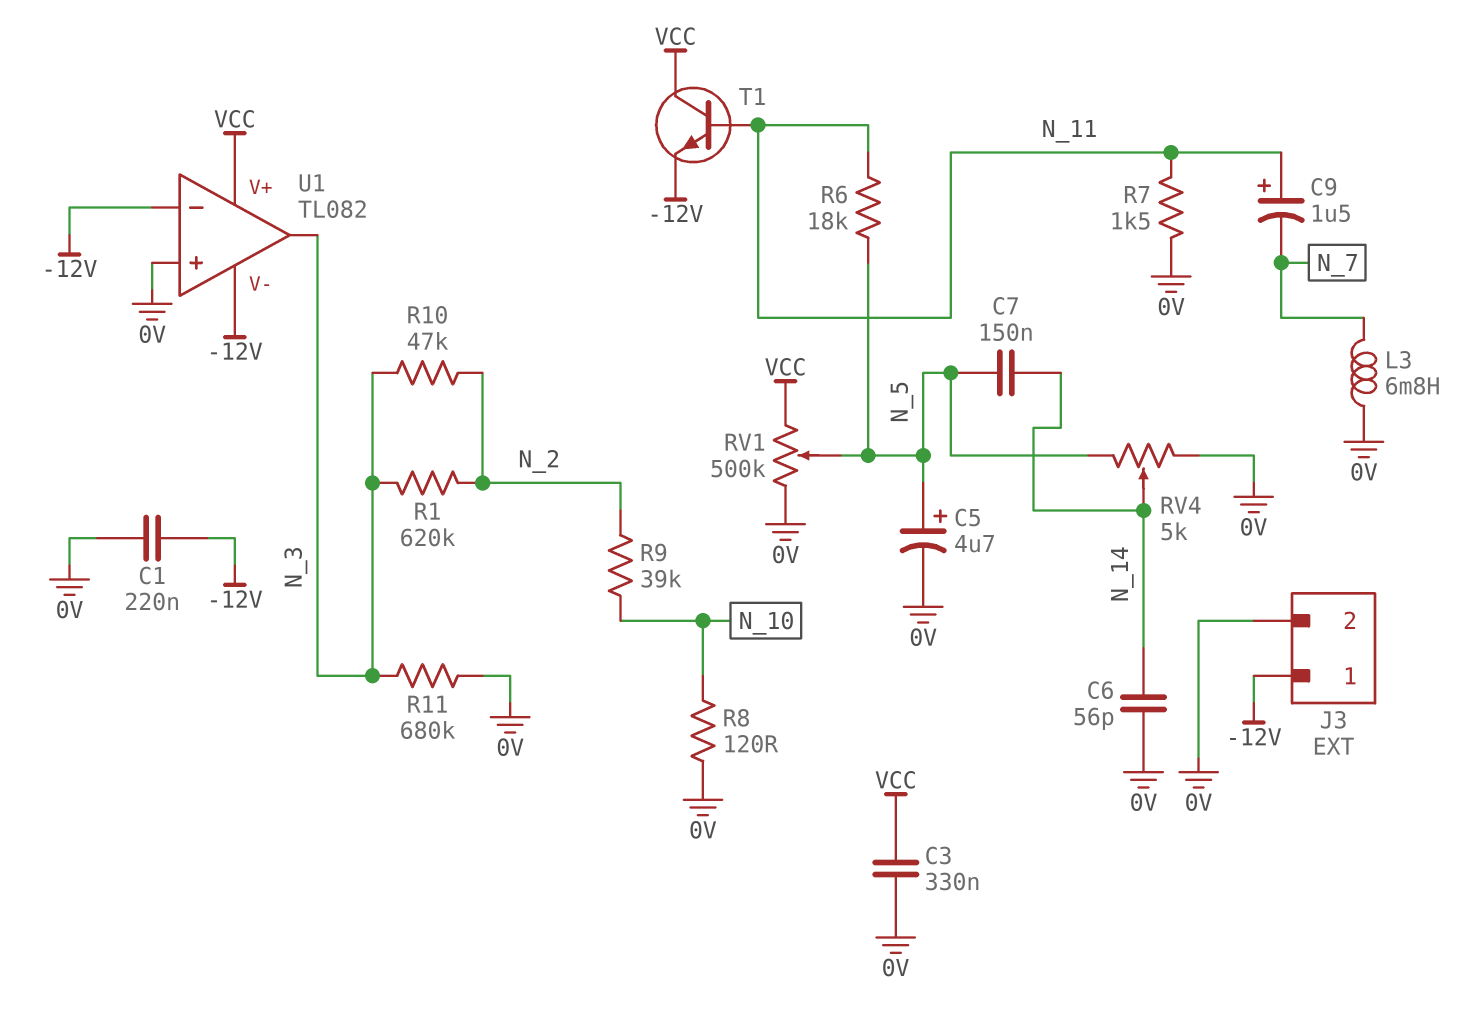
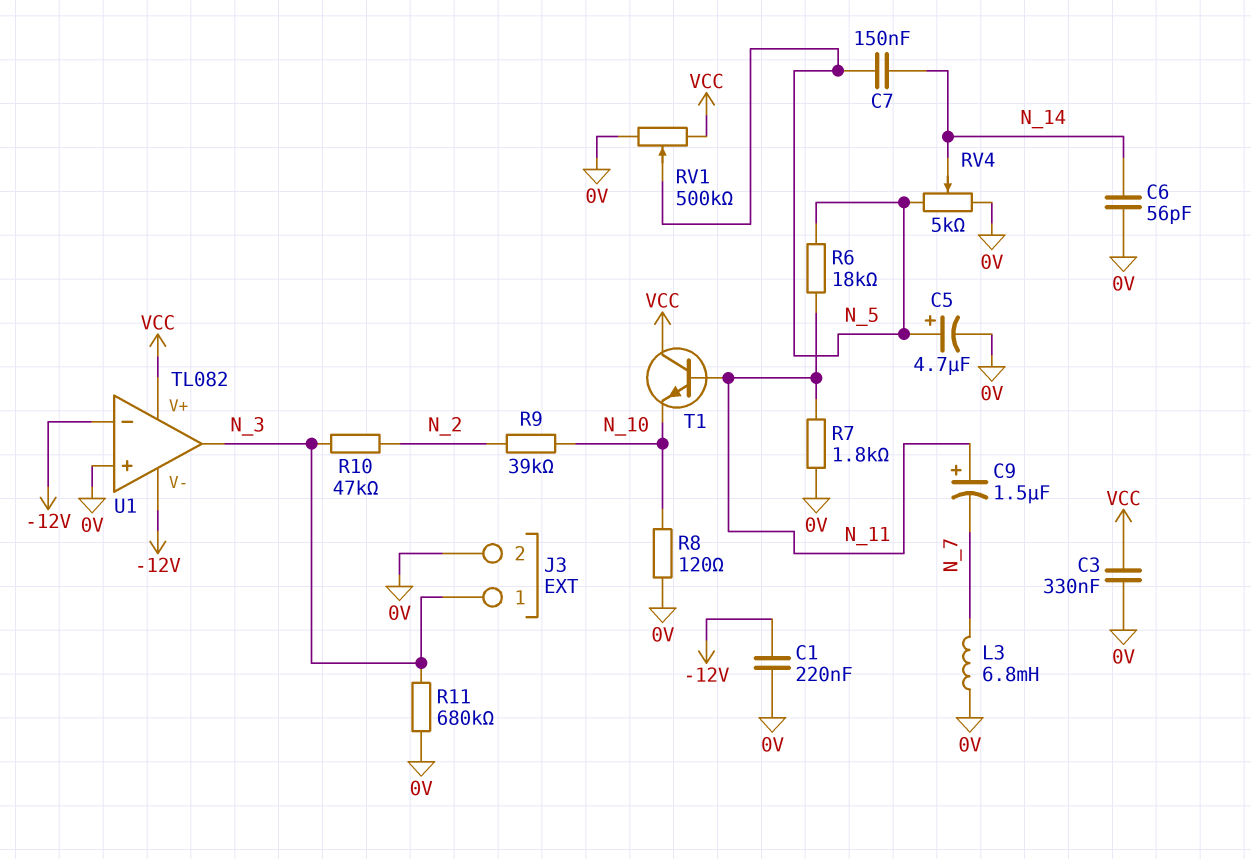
J3 pin 1: -12V -> N_3
R1: 620k (N_2, N_3) -> none
R7: 1.5k (0V, N_11) -> 1.8k (0V, N_11)
T1: NPN (B N_11, C VCC, E -12V) -> NPN (B N_11, C VCC, E N_10)

